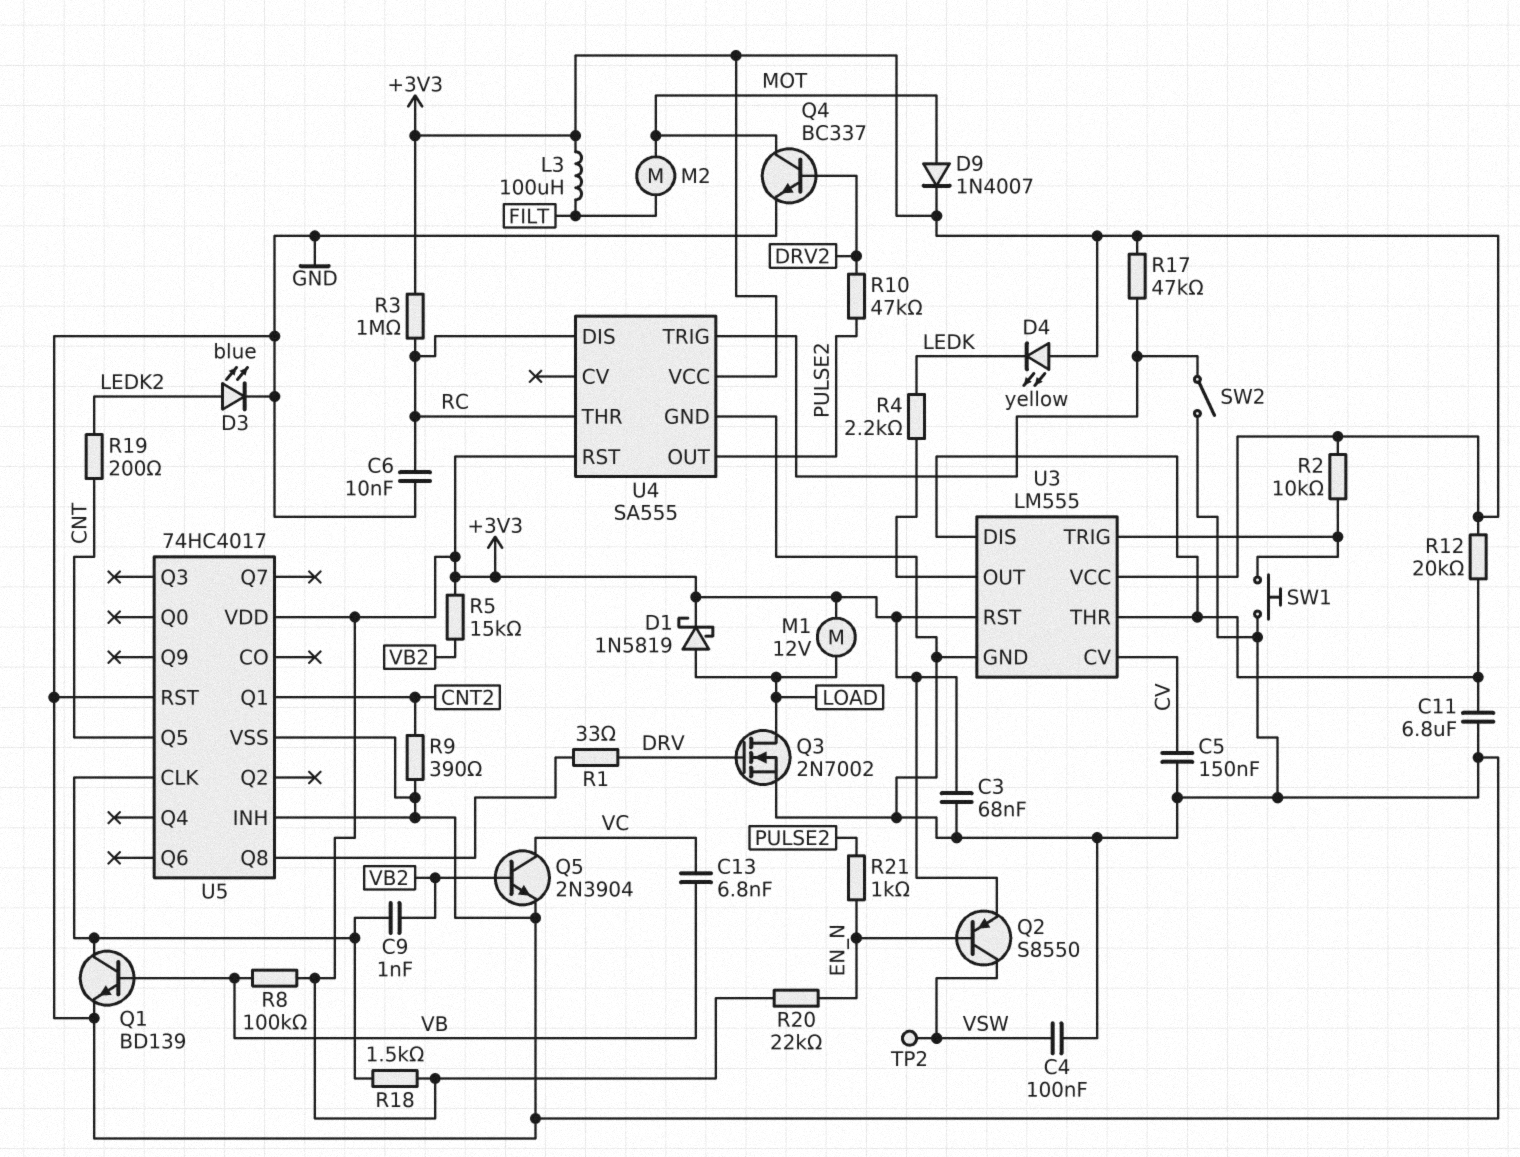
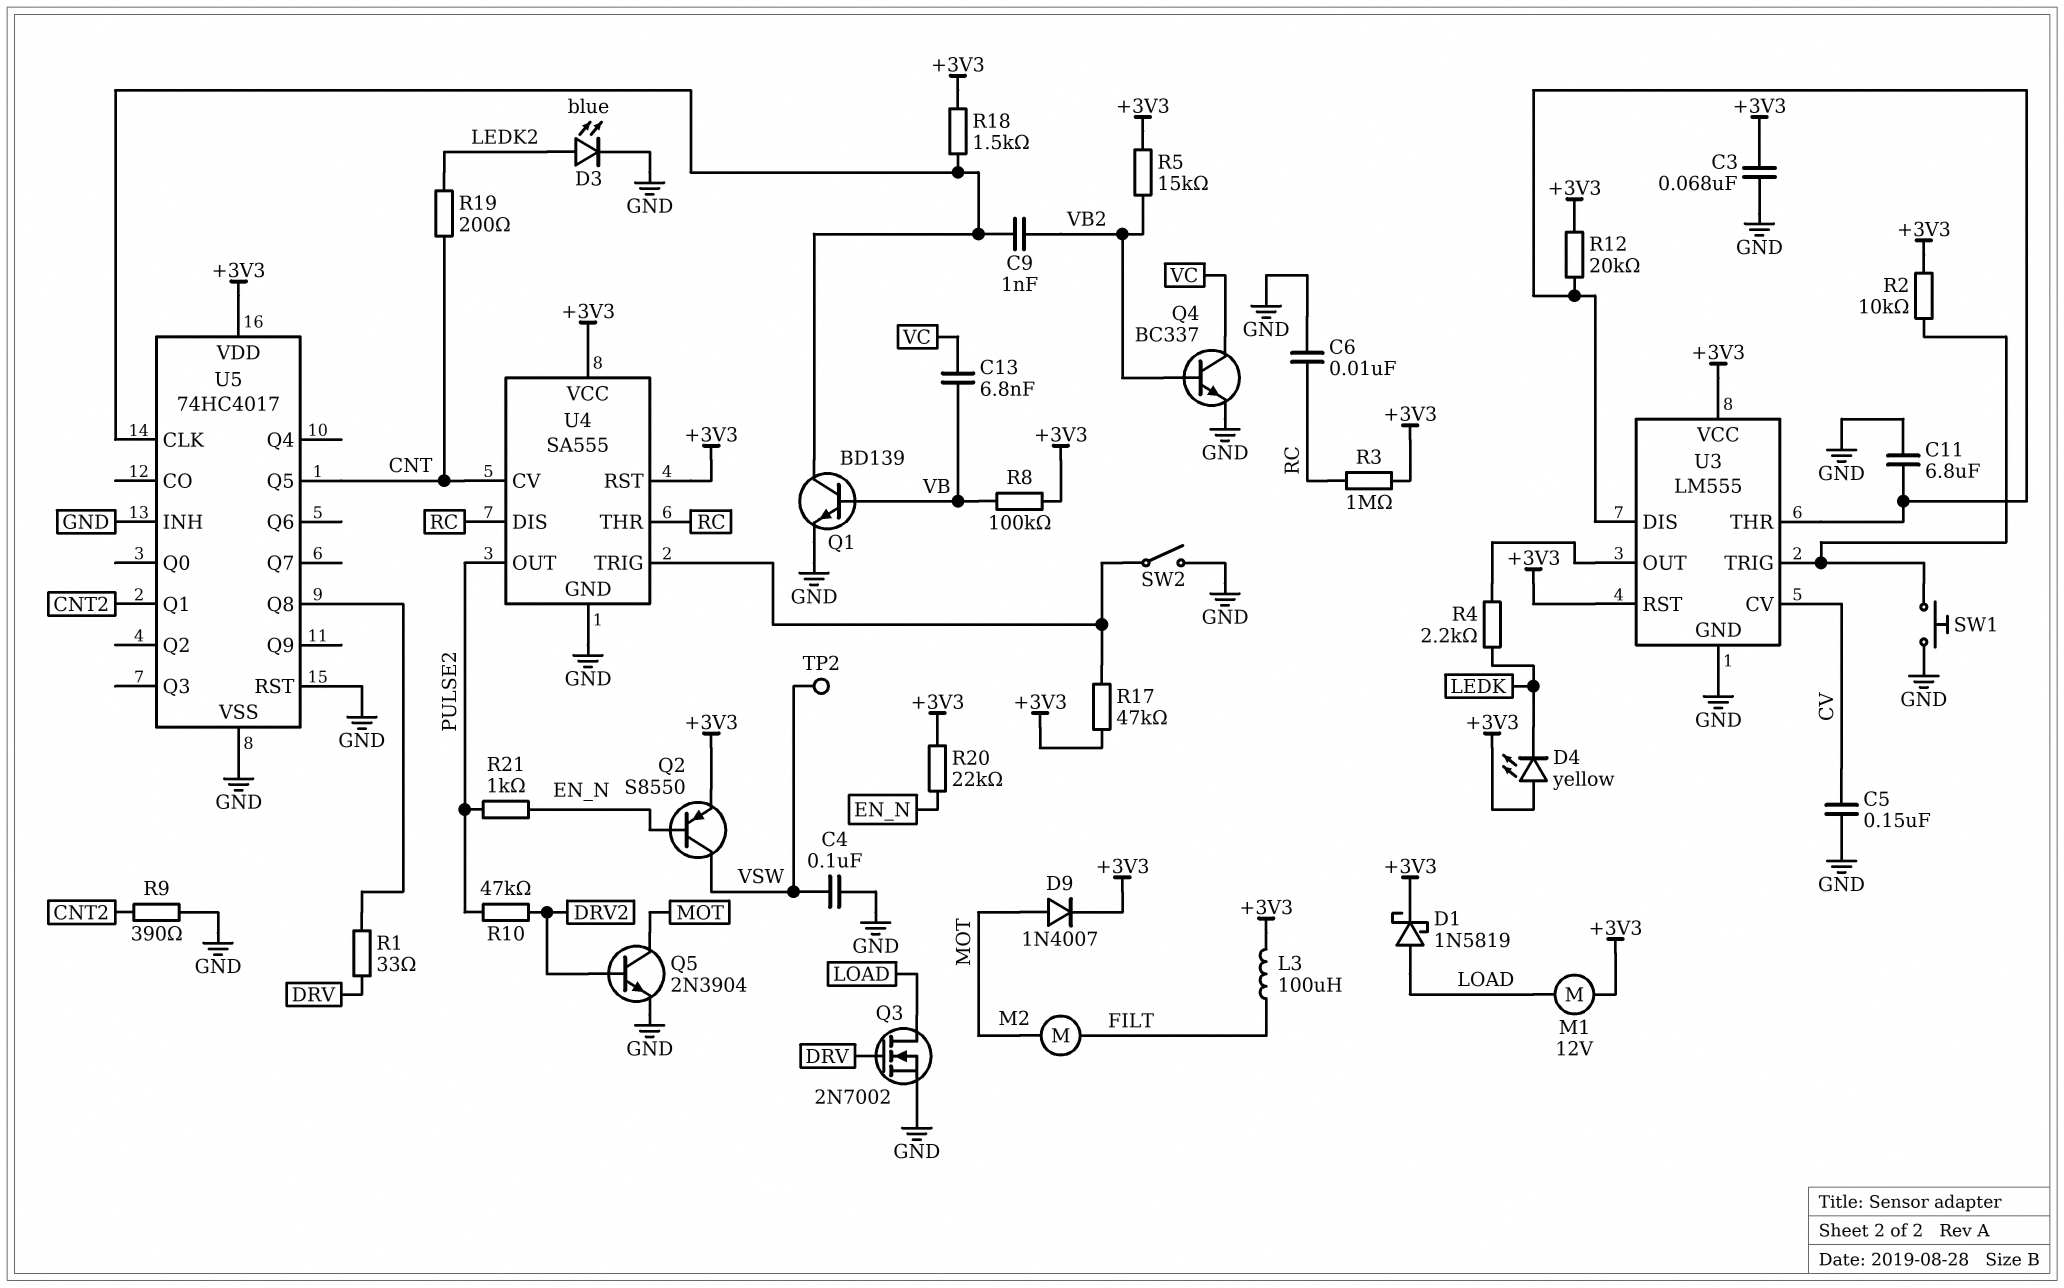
Q4: NPN BC337 (B DRV2, C MOT, E GND) -> NPN BC337 (B VB2, C VC, E GND)
Q5: NPN 2N3904 (B VB2, C VC, E GND) -> NPN 2N3904 (B DRV2, C MOT, E GND)
U4 pin CV: none -> CNT

